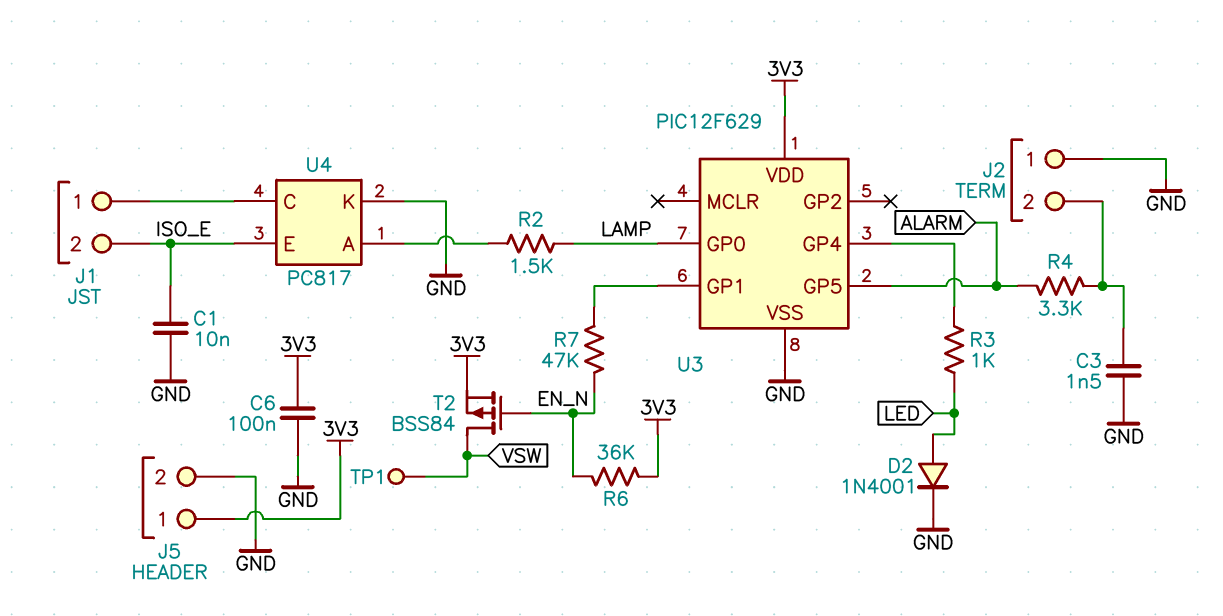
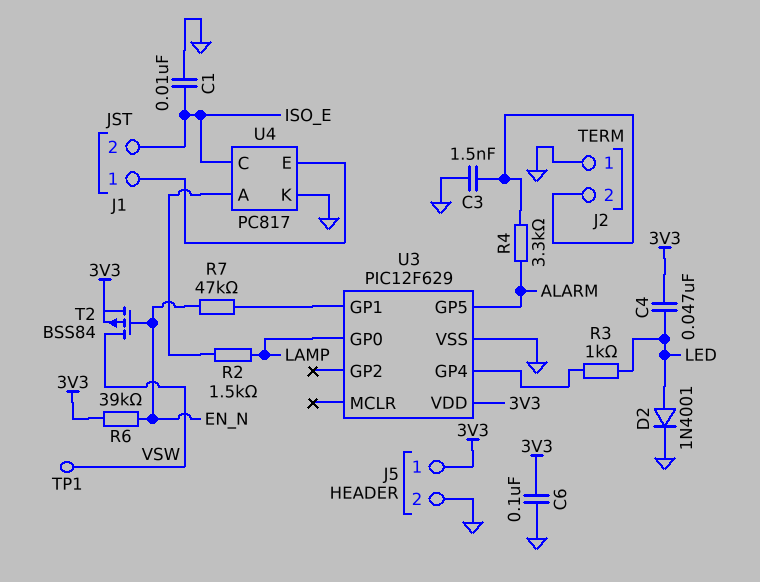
C4: none -> 47nF (3V3, LED)
R6: 36k (3V3, EN_N) -> 39k (3V3, EN_N)
U4 pin C: J1/1 -> ISO_E
U4 pin E: ISO_E -> J1/1

